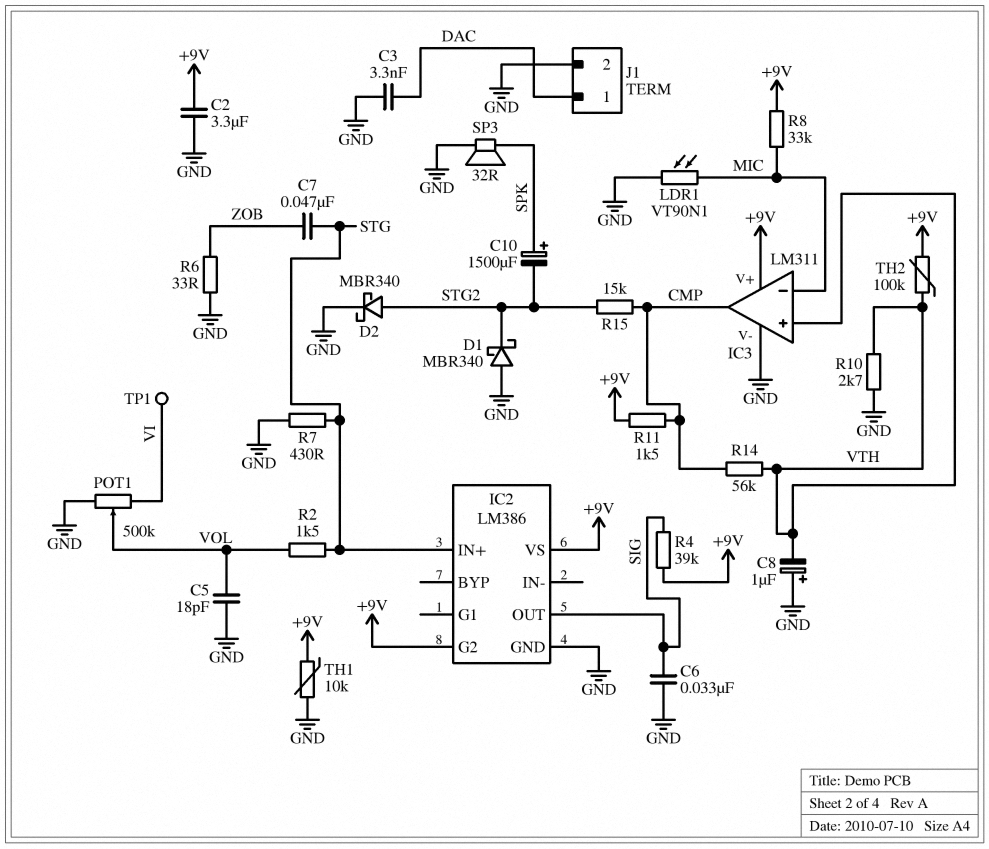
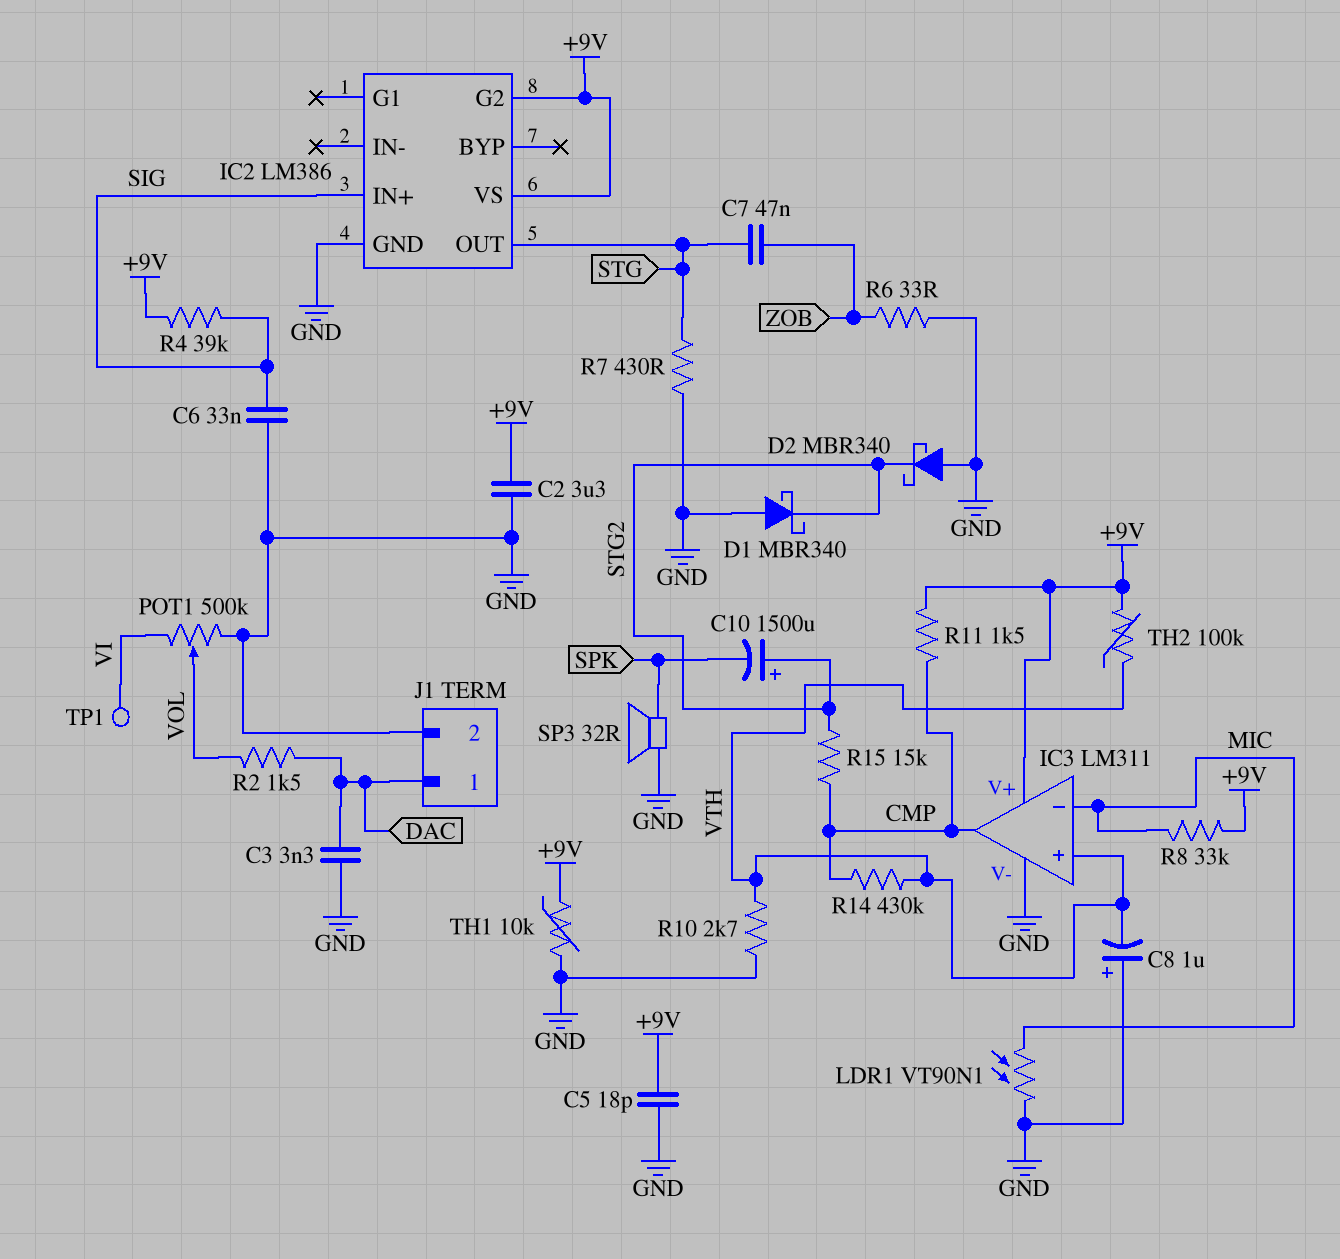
C5: 18pF (GND, VOL) -> 18pF (+9V, GND)
C10: 1500uF (plus SPK, minus STG2) -> 1500uF (plus STG2, minus SPK)
D2: schottky MBR340 (A STG2, K GND) -> schottky MBR340 (A GND, K STG2)
IC2 pin IN+: STG -> SIG
IC2 pin OUT: SIG -> STG
R2: 1.5k (STG, VOL) -> 1.5k (DAC, VOL)
R14: 56k (CMP, VTH) -> 430k (CMP, VTH)

